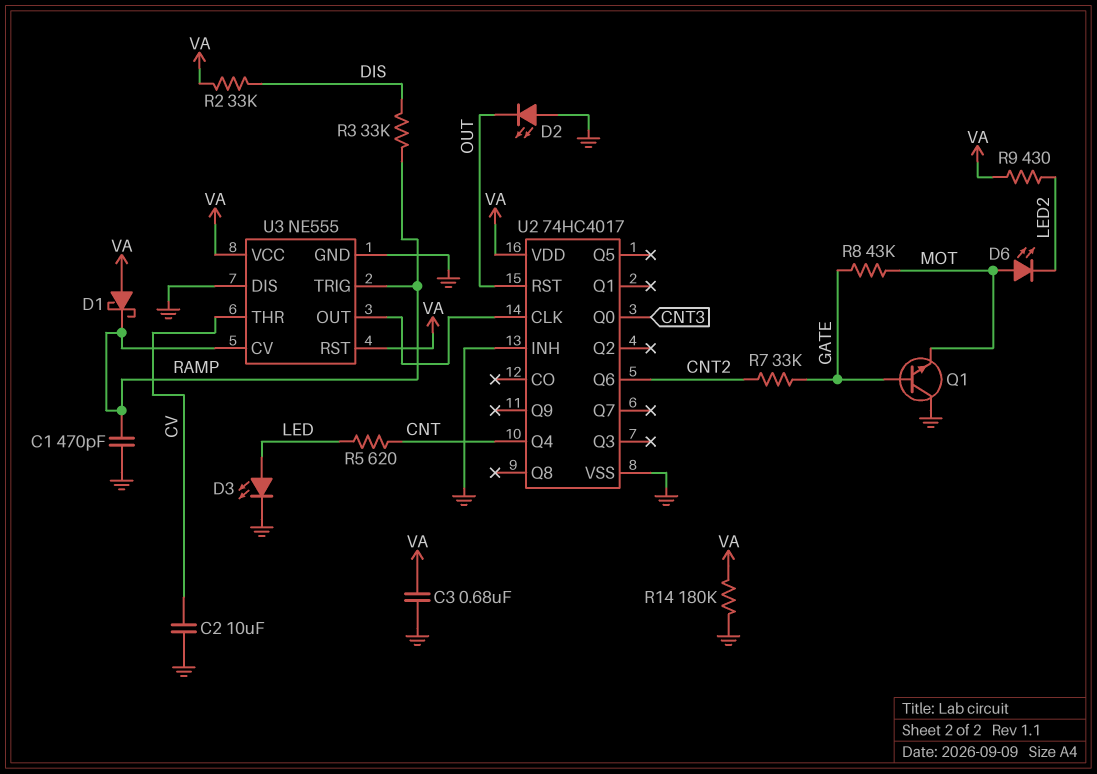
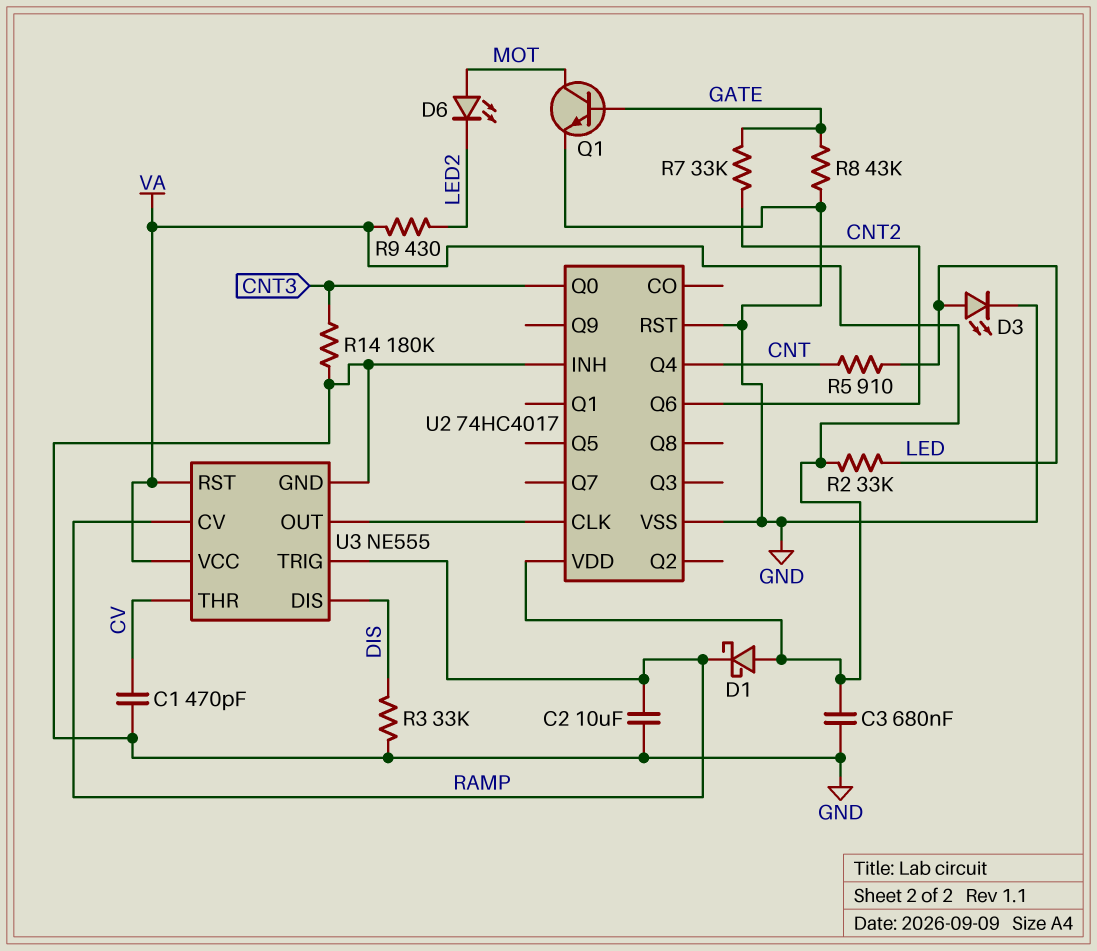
C1: 470pF (GND, RAMP) -> 470pF (CV, GND)
C2: 10uF (CV, GND) -> 10uF (GND, RAMP)
D2: LED (A GND, K OUT) -> none
Q1: NPN (B GATE, C GND, E MOT) -> NPN (B GATE, C MOT, E GND)
R2: 33k (DIS, VA) -> 33k (LED, VA)
R3: 33k (DIS, RAMP) -> 33k (DIS, GND)
R5: 620 (CNT, LED) -> 910 (CNT, LED)
R8: 43k (GATE, MOT) -> 43k (GATE, GND)
R14: 180k (GND, VA) -> 180k (CNT3, GND)
U2 pin RST: OUT -> GND
U3 pin DIS: GND -> DIS

